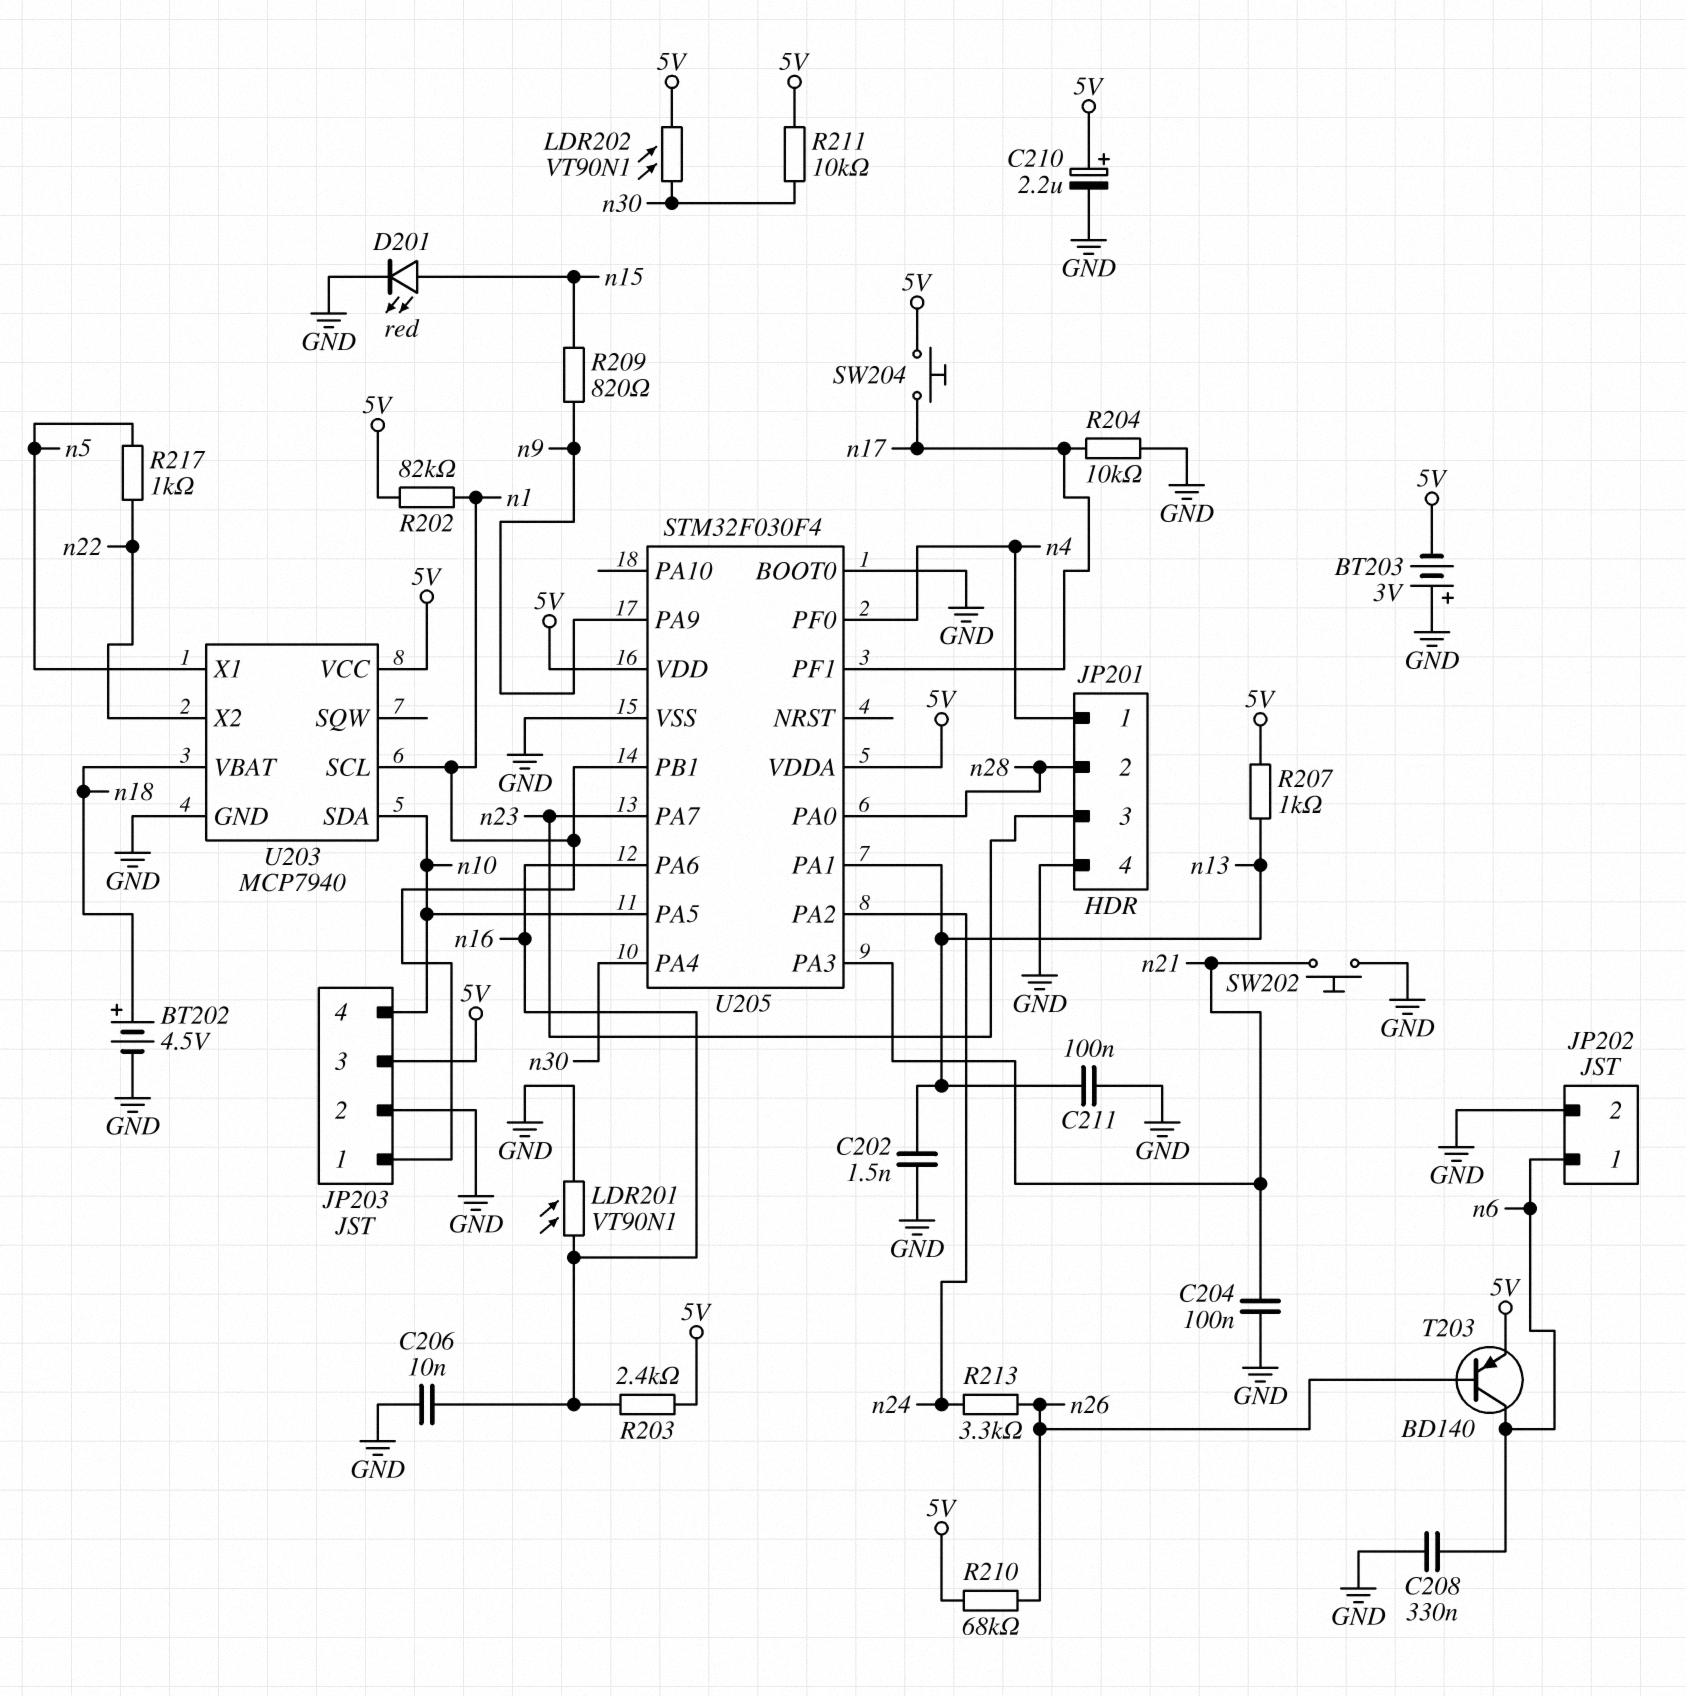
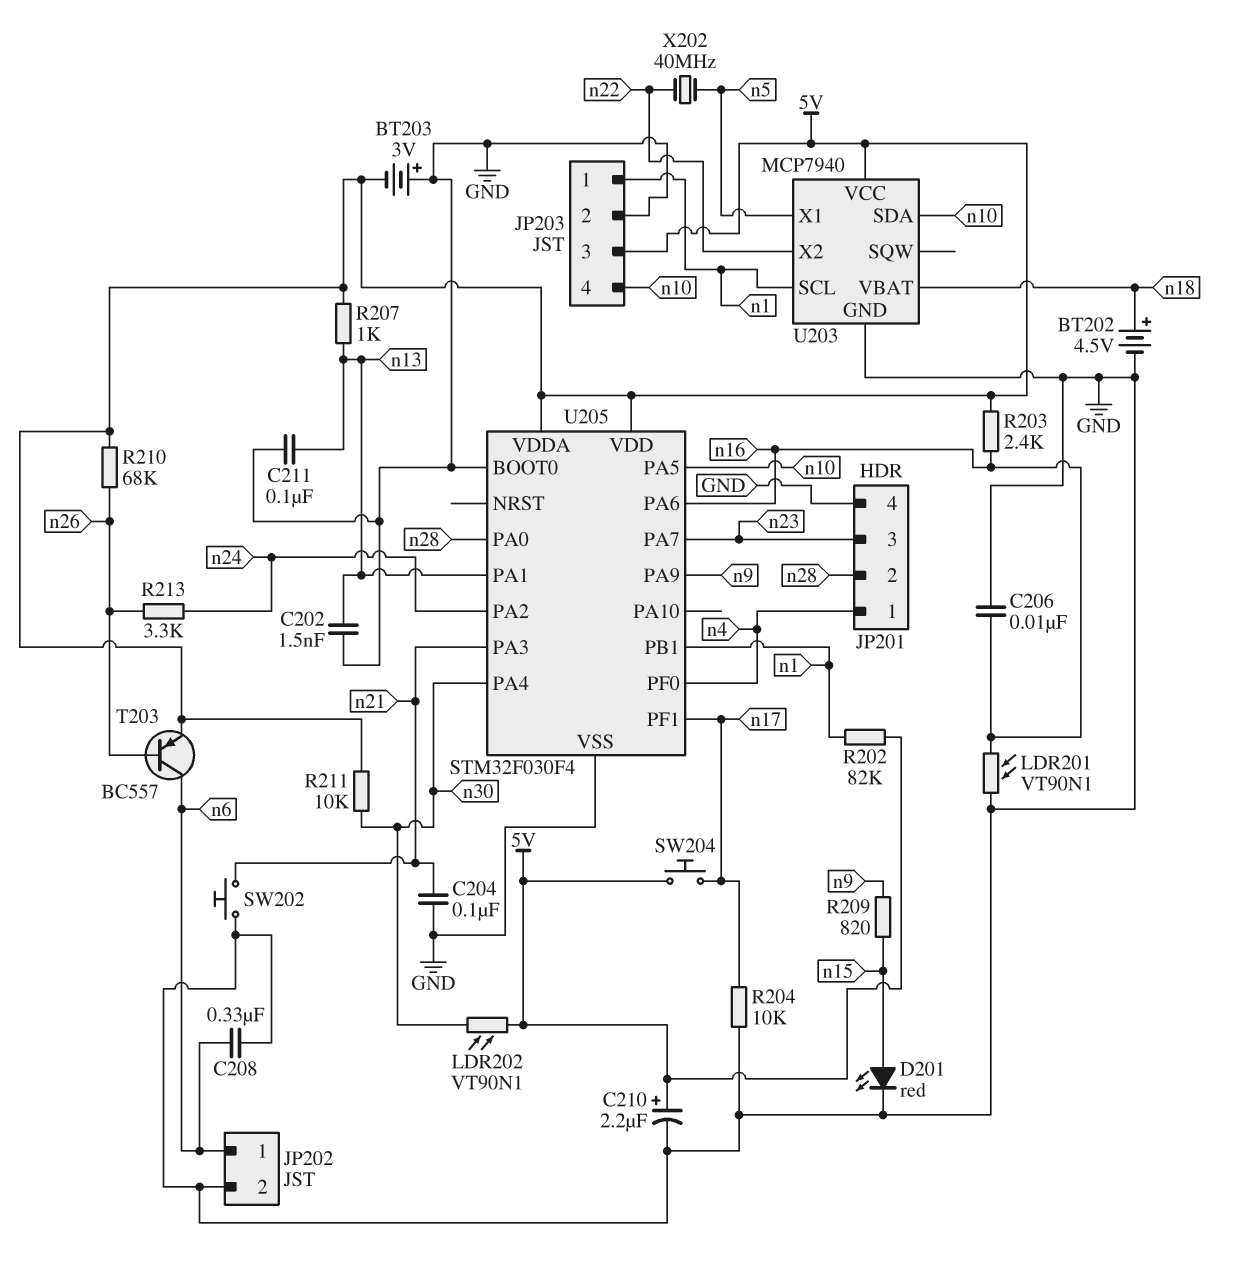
R217: 1k (n5, n22) -> none
T203: PNP BD140 (B n26, C n6, E 5V) -> PNP BC557 (B n26, C n6, E 5V)
X202: none -> 40MHz (n5, n22)

